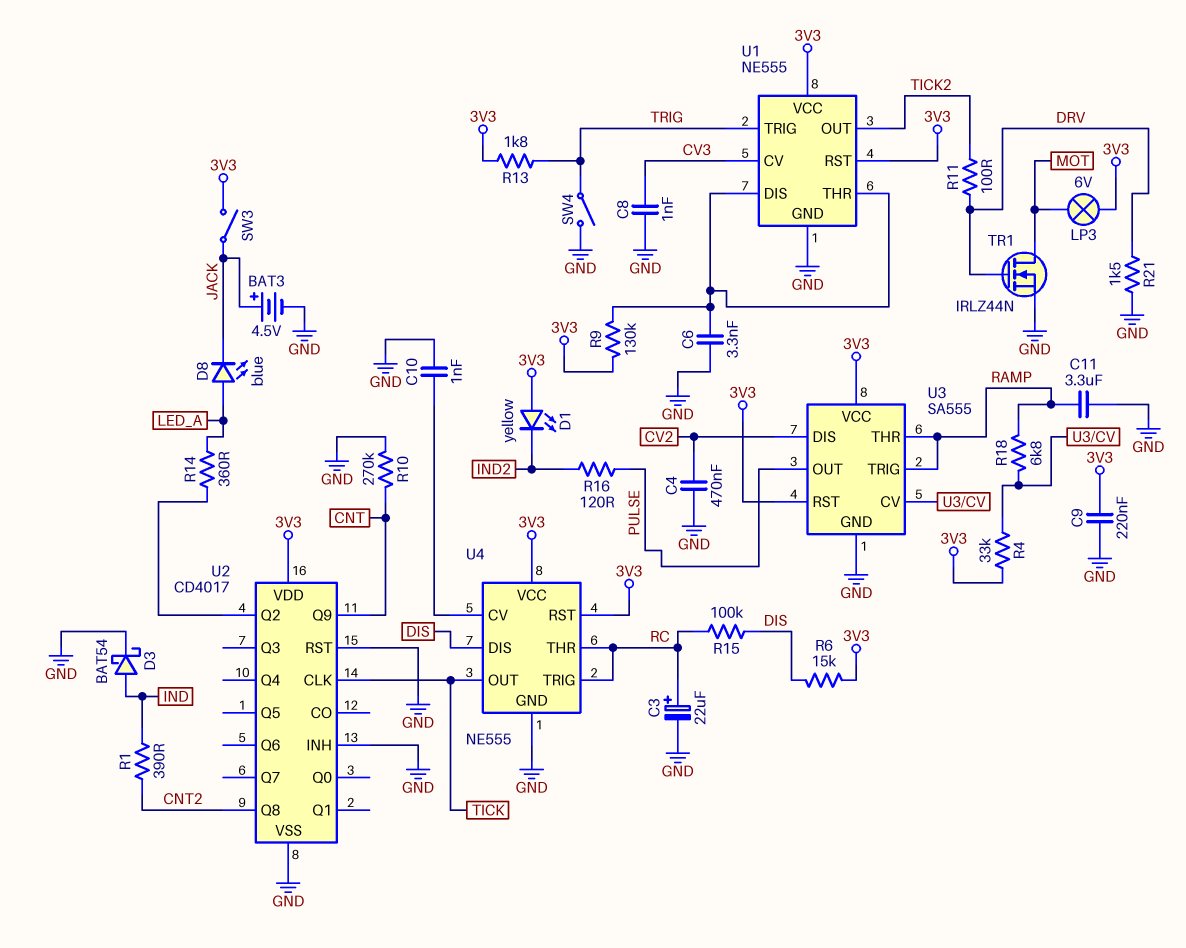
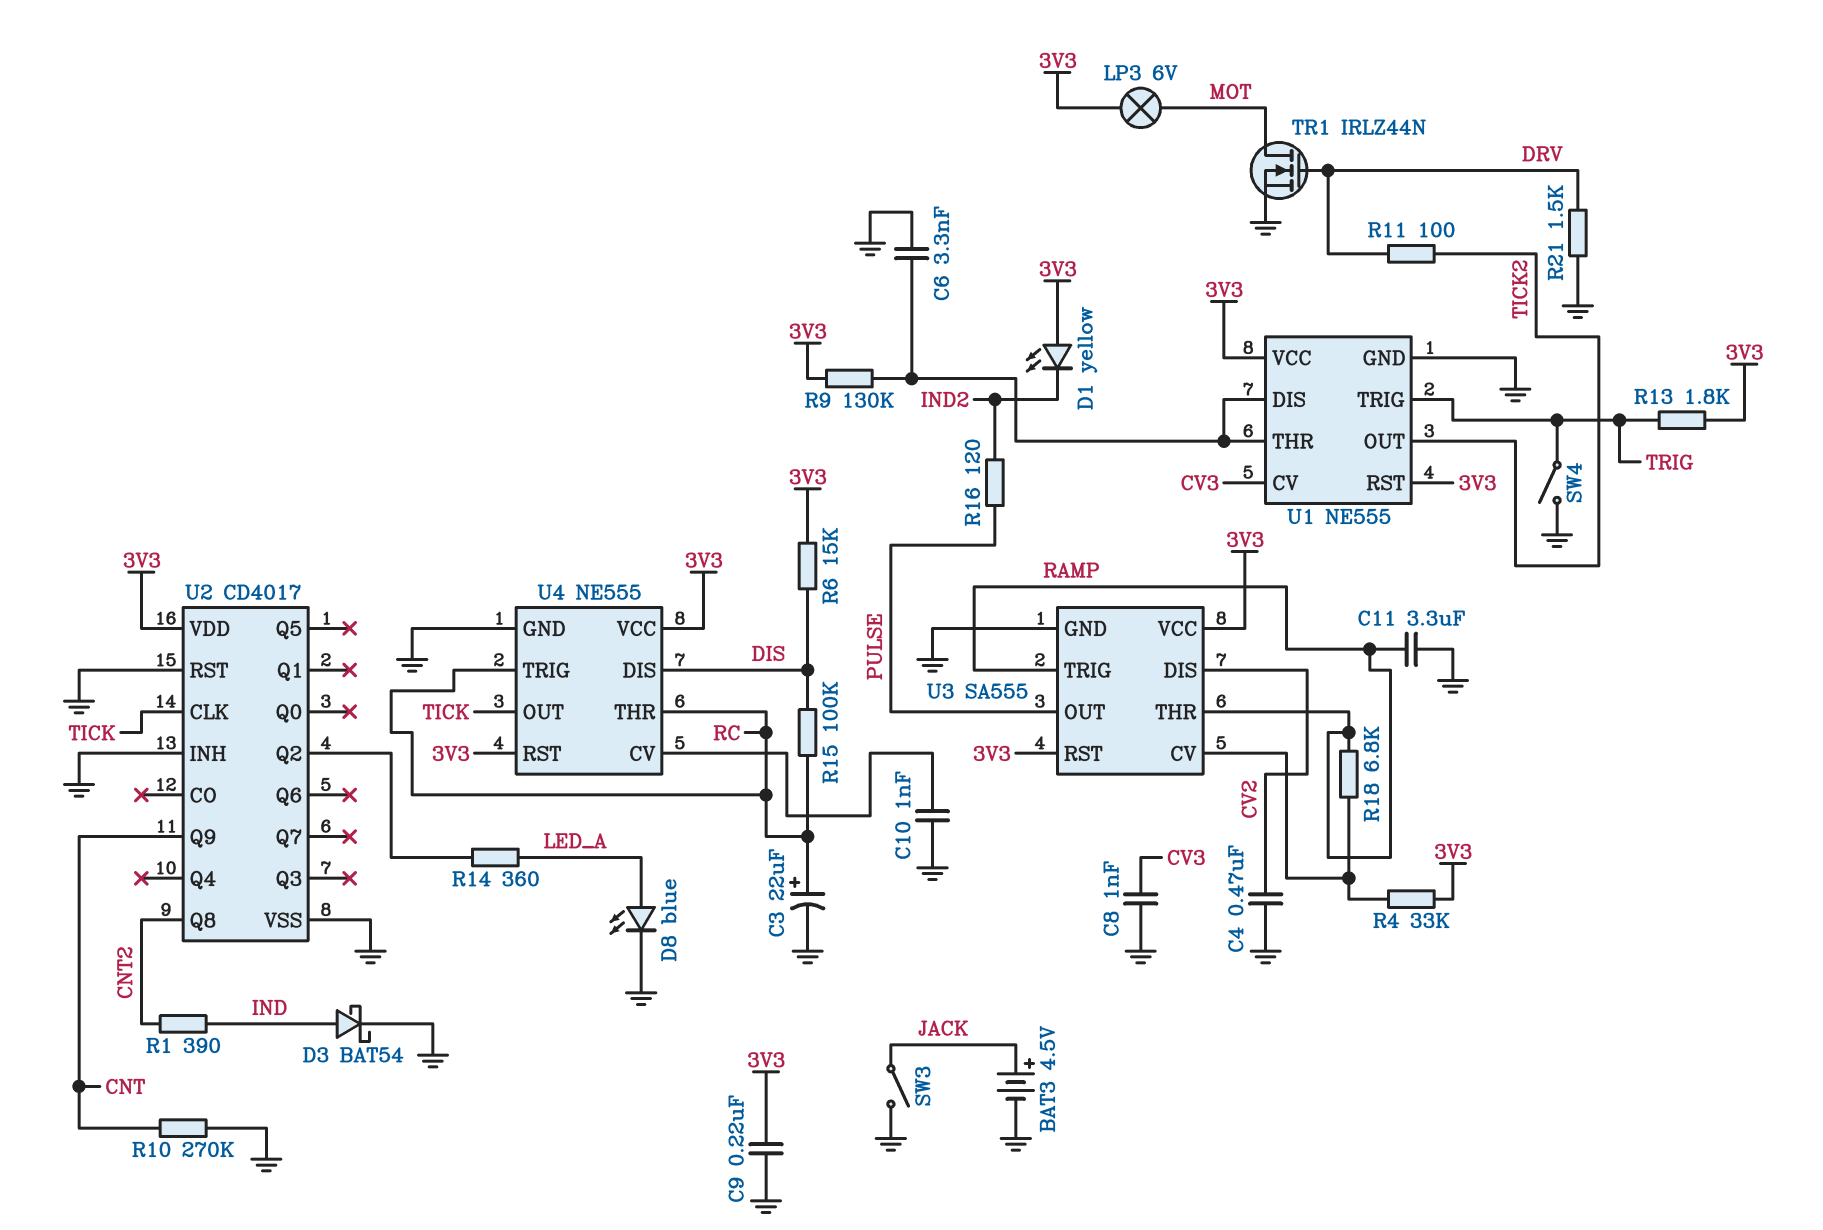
D8: LED blue (A LED_A, K JACK) -> LED blue (A LED_A, K GND)
SW3: switch (3V3, JACK) -> switch (GND, JACK)

